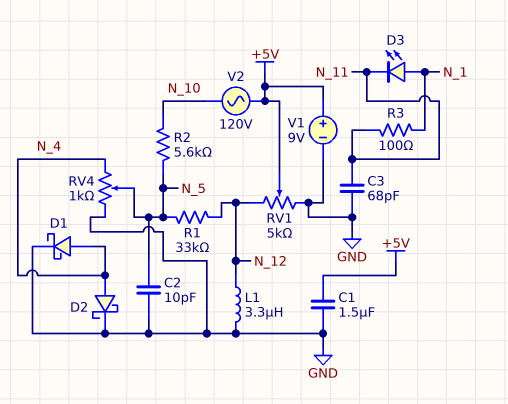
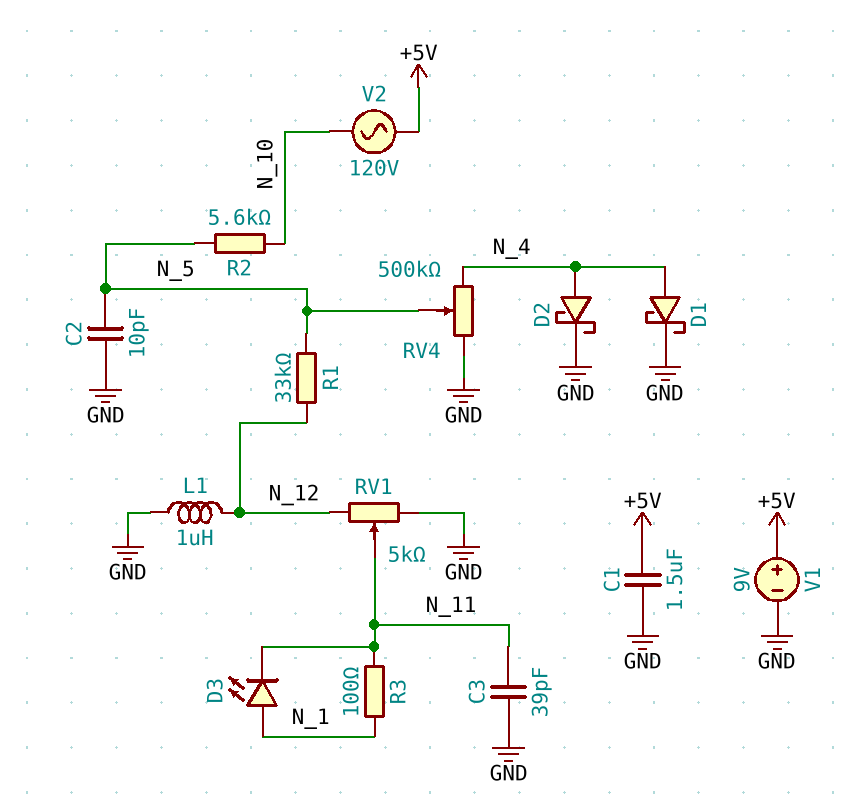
C3: 68pF (GND, N_11) -> 39pF (GND, N_11)
L1: 3.3uH (GND, N_12) -> 1uH (GND, N_12)
RV1: 5k (GND, N_12, wiper +5V) -> 5k (GND, N_12, wiper N_11)
RV4: 1k (GND, N_4, wiper N_5) -> 500k (GND, N_4, wiper N_5)

